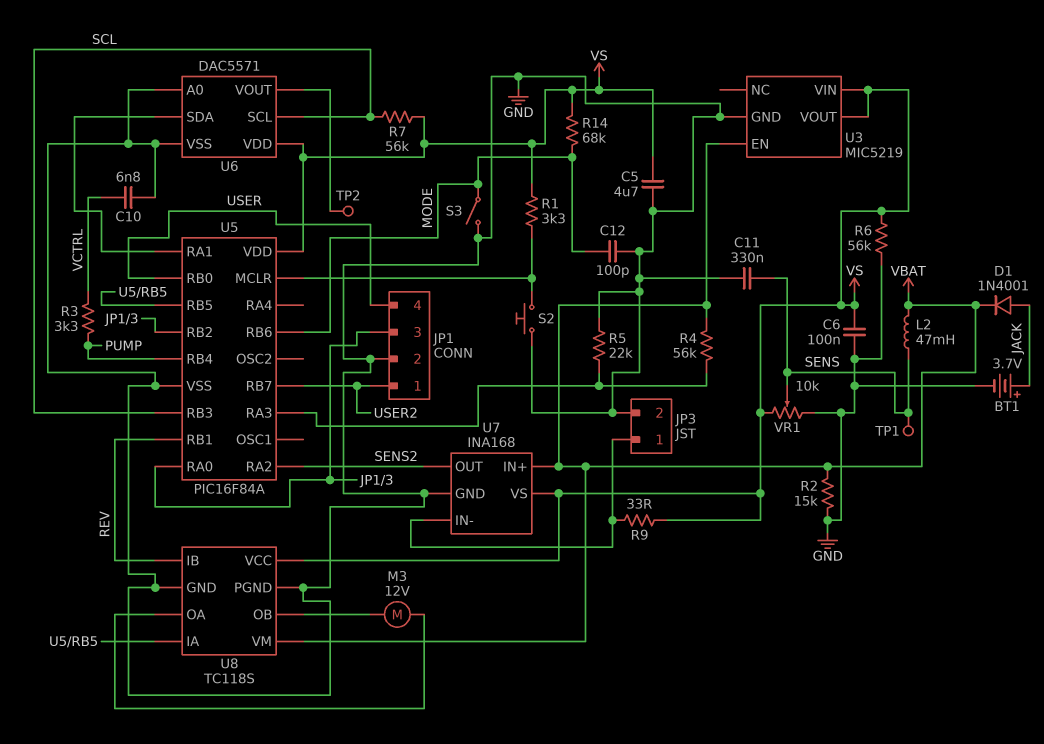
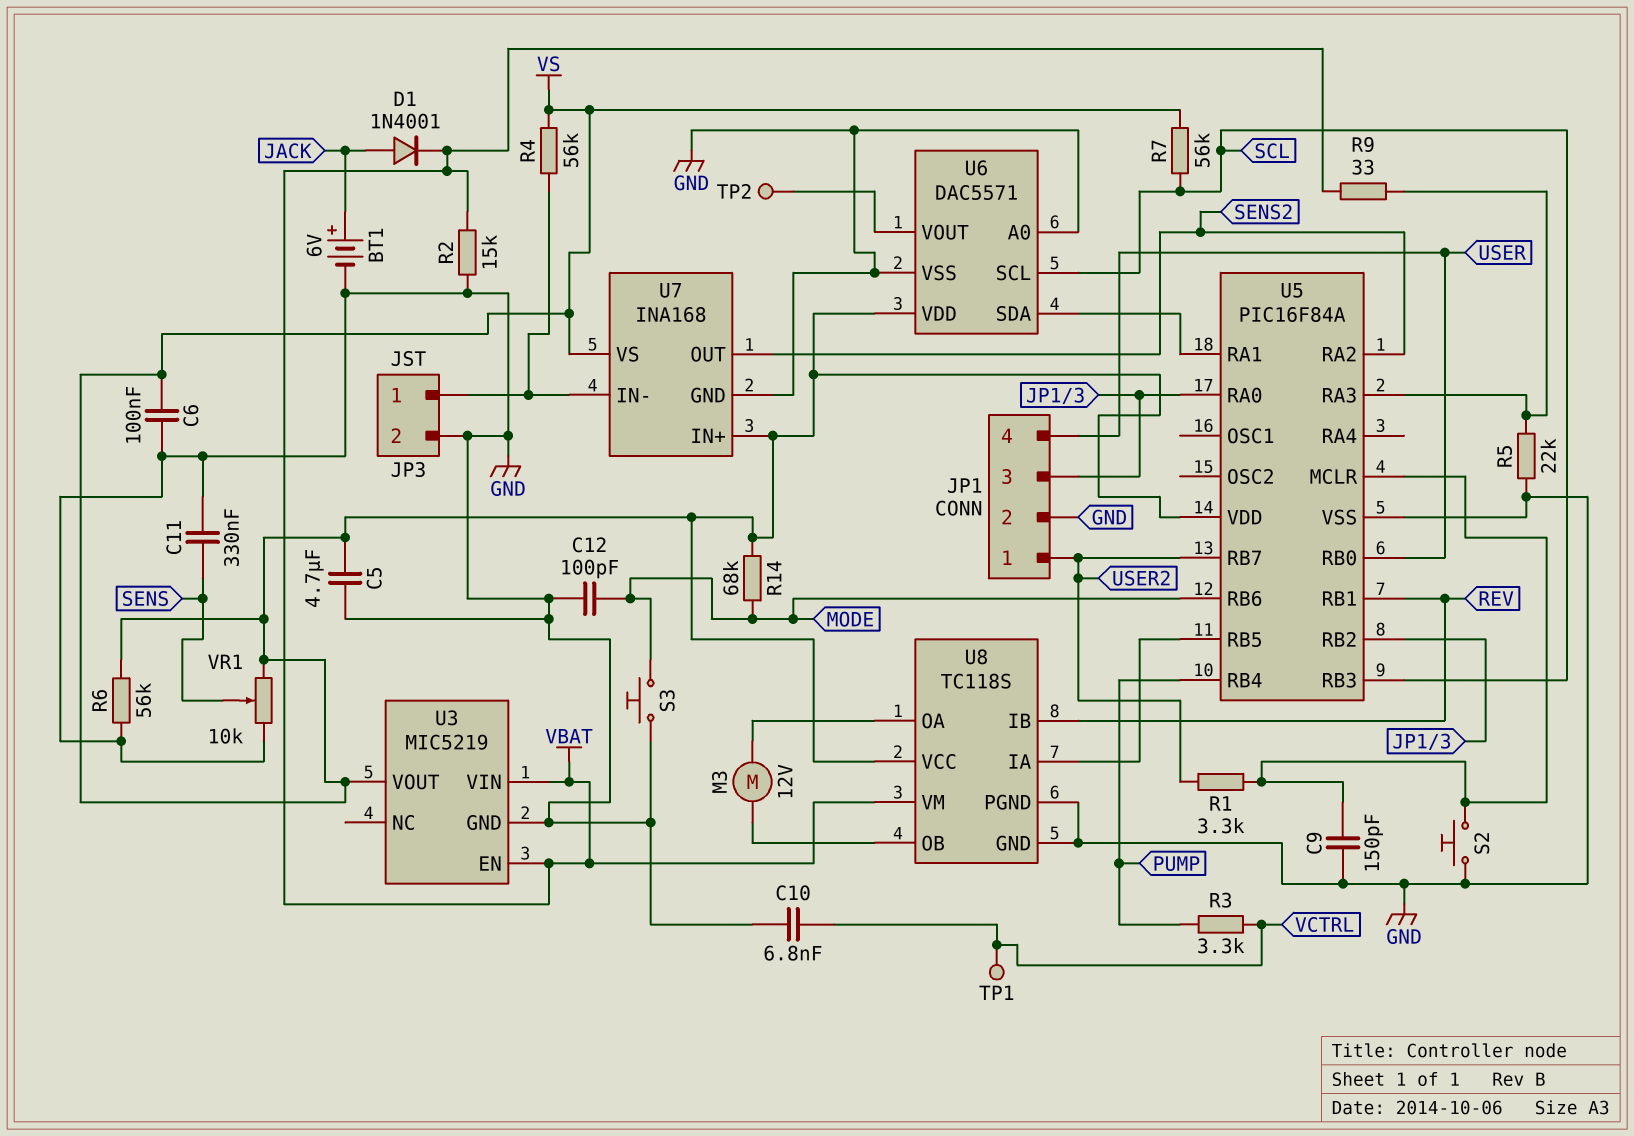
BT1: 3.7V (plus JACK, minus GND) -> 6V (plus JACK, minus GND)
C9: none -> 150pF (GND, U5/MCLR)
L2: 47mH (SENS, VBAT) -> none
R1: 3.3k (U5/MCLR, VS) -> 3.3k (U5/MCLR, USER2)
R4: 56k (U5/RA3, VBAT) -> 56k (JP3/1, VS)
R9: 33 (JP3/1, VS) -> 33 (U5/RA3, VBAT)
S3: switch (GND, MODE) -> button (GND, MODE)
TP1: test point (SENS) -> test point (VCTRL)
U3 pin VIN: VS -> VBAT
U7 pin IN+: VBAT -> VS

